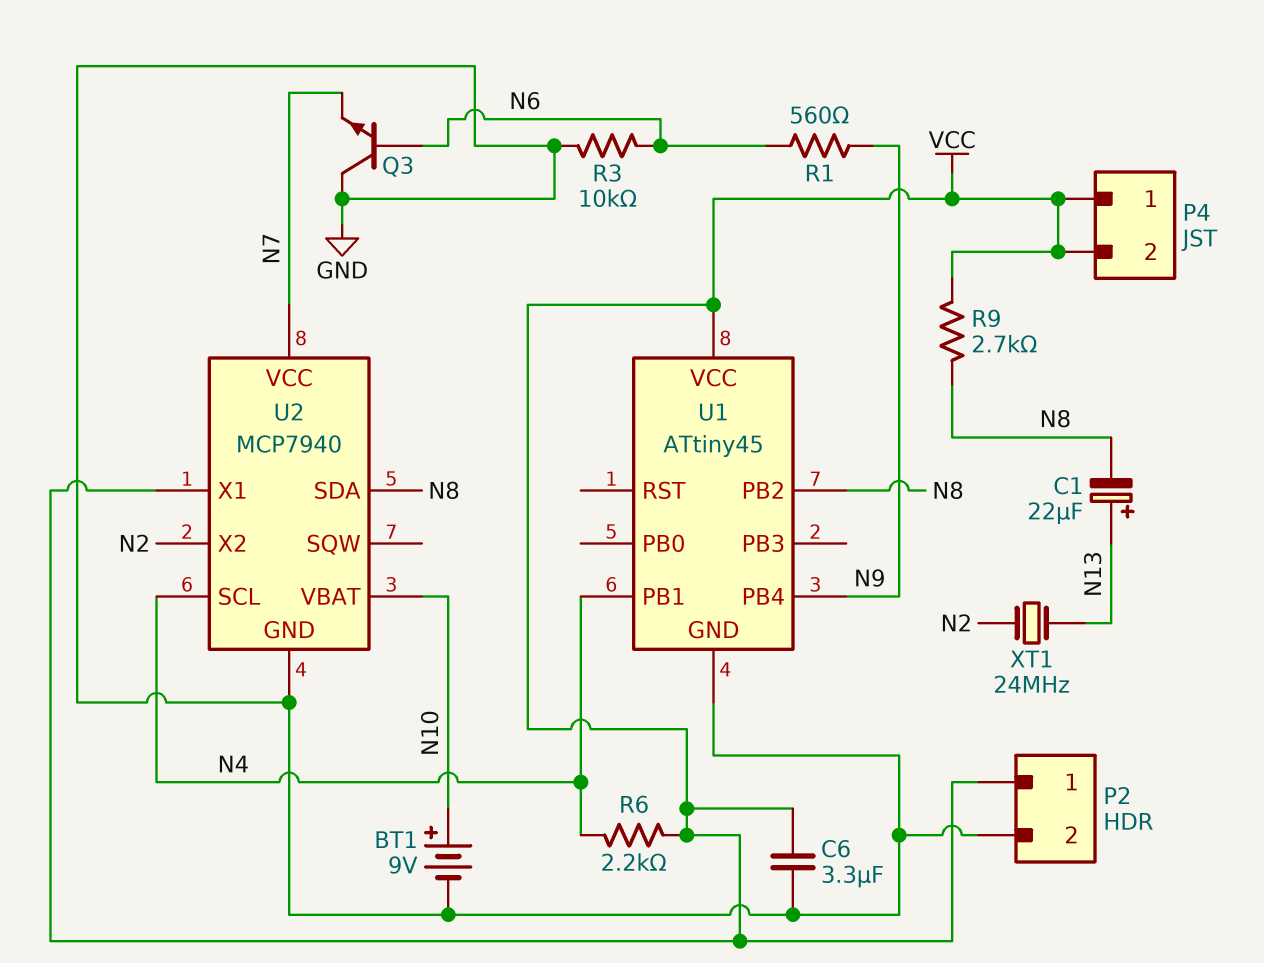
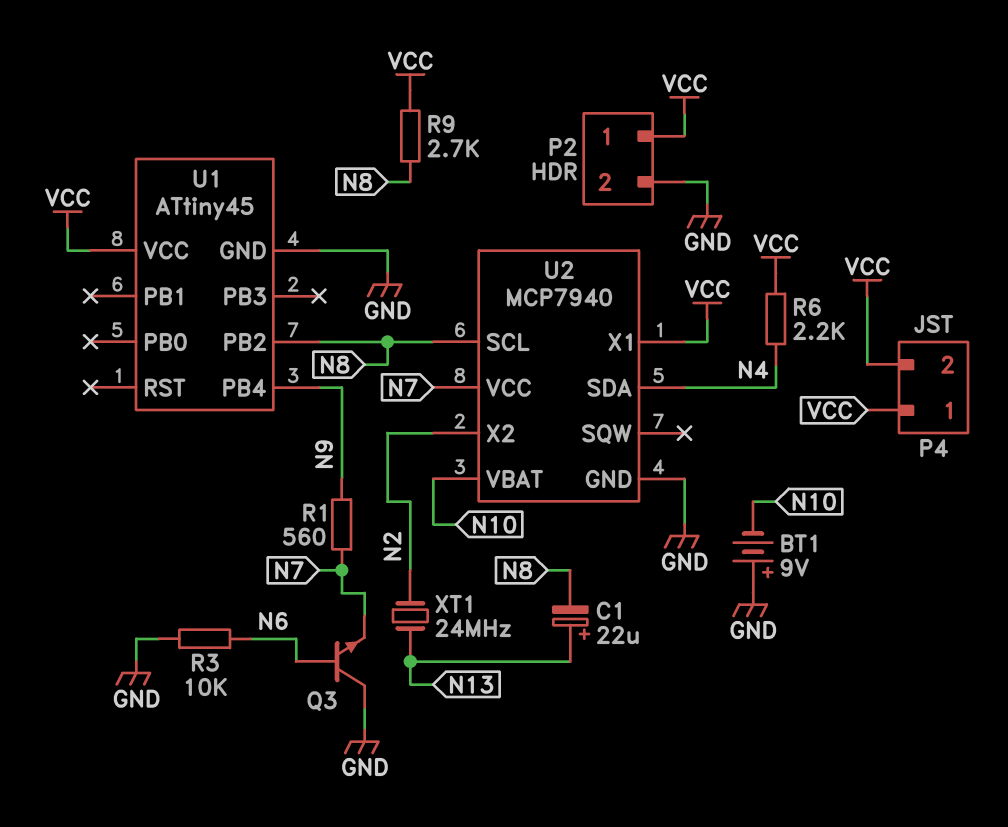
BT1: 9V (plus N10, minus GND) -> 9V (plus GND, minus N10)
C6: 3.3uF (GND, VCC) -> none
R1: 560 (N6, N9) -> 560 (N7, N9)
U1 pin PB1: N4 -> none
U2 pin SCL: N4 -> N8
U2 pin SDA: N8 -> N4

